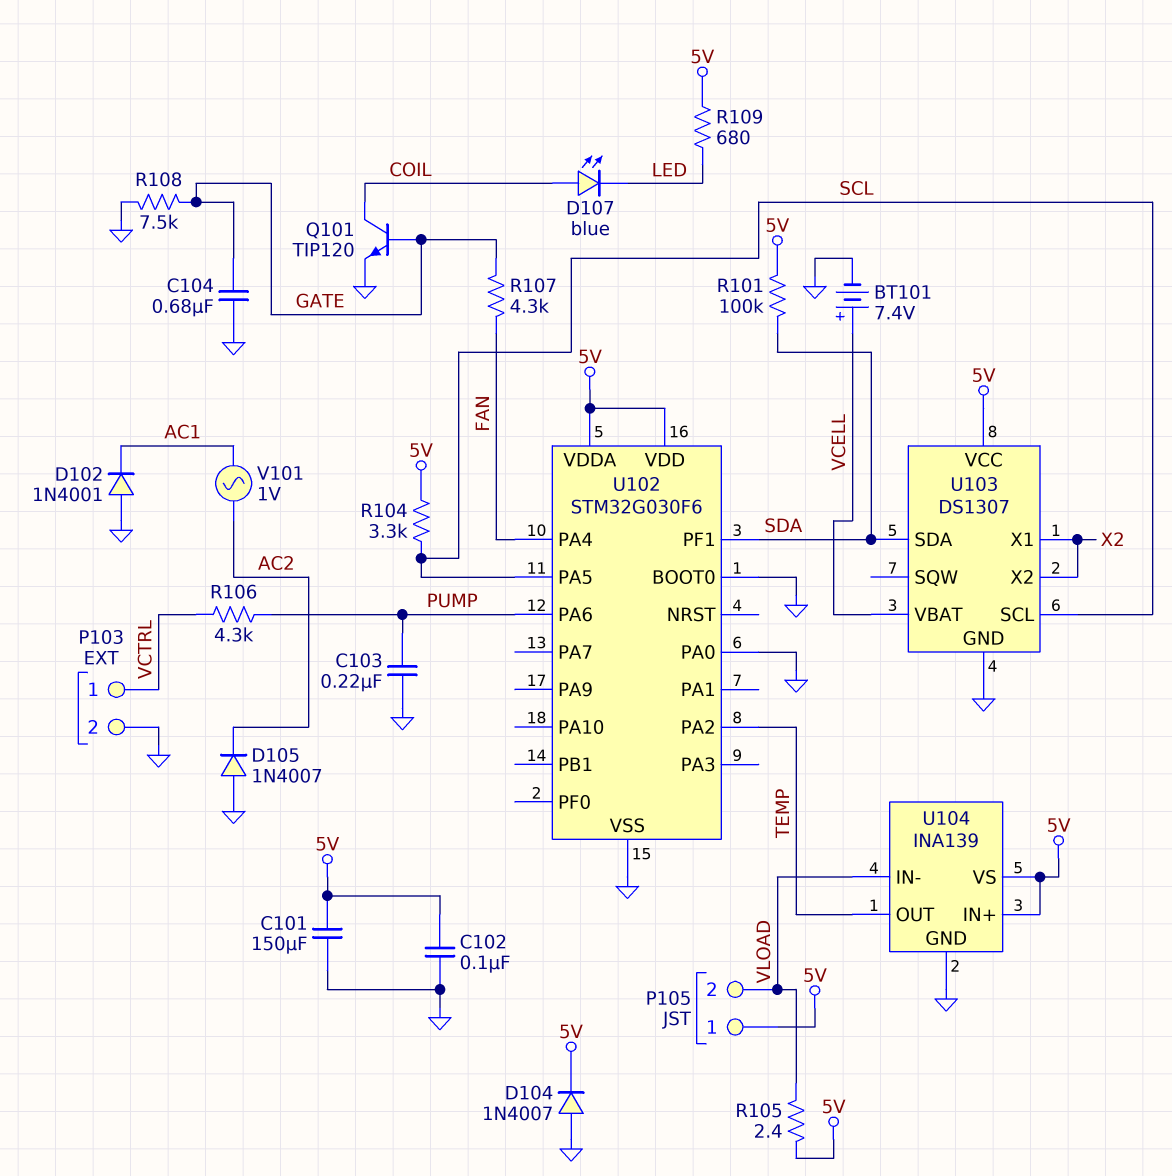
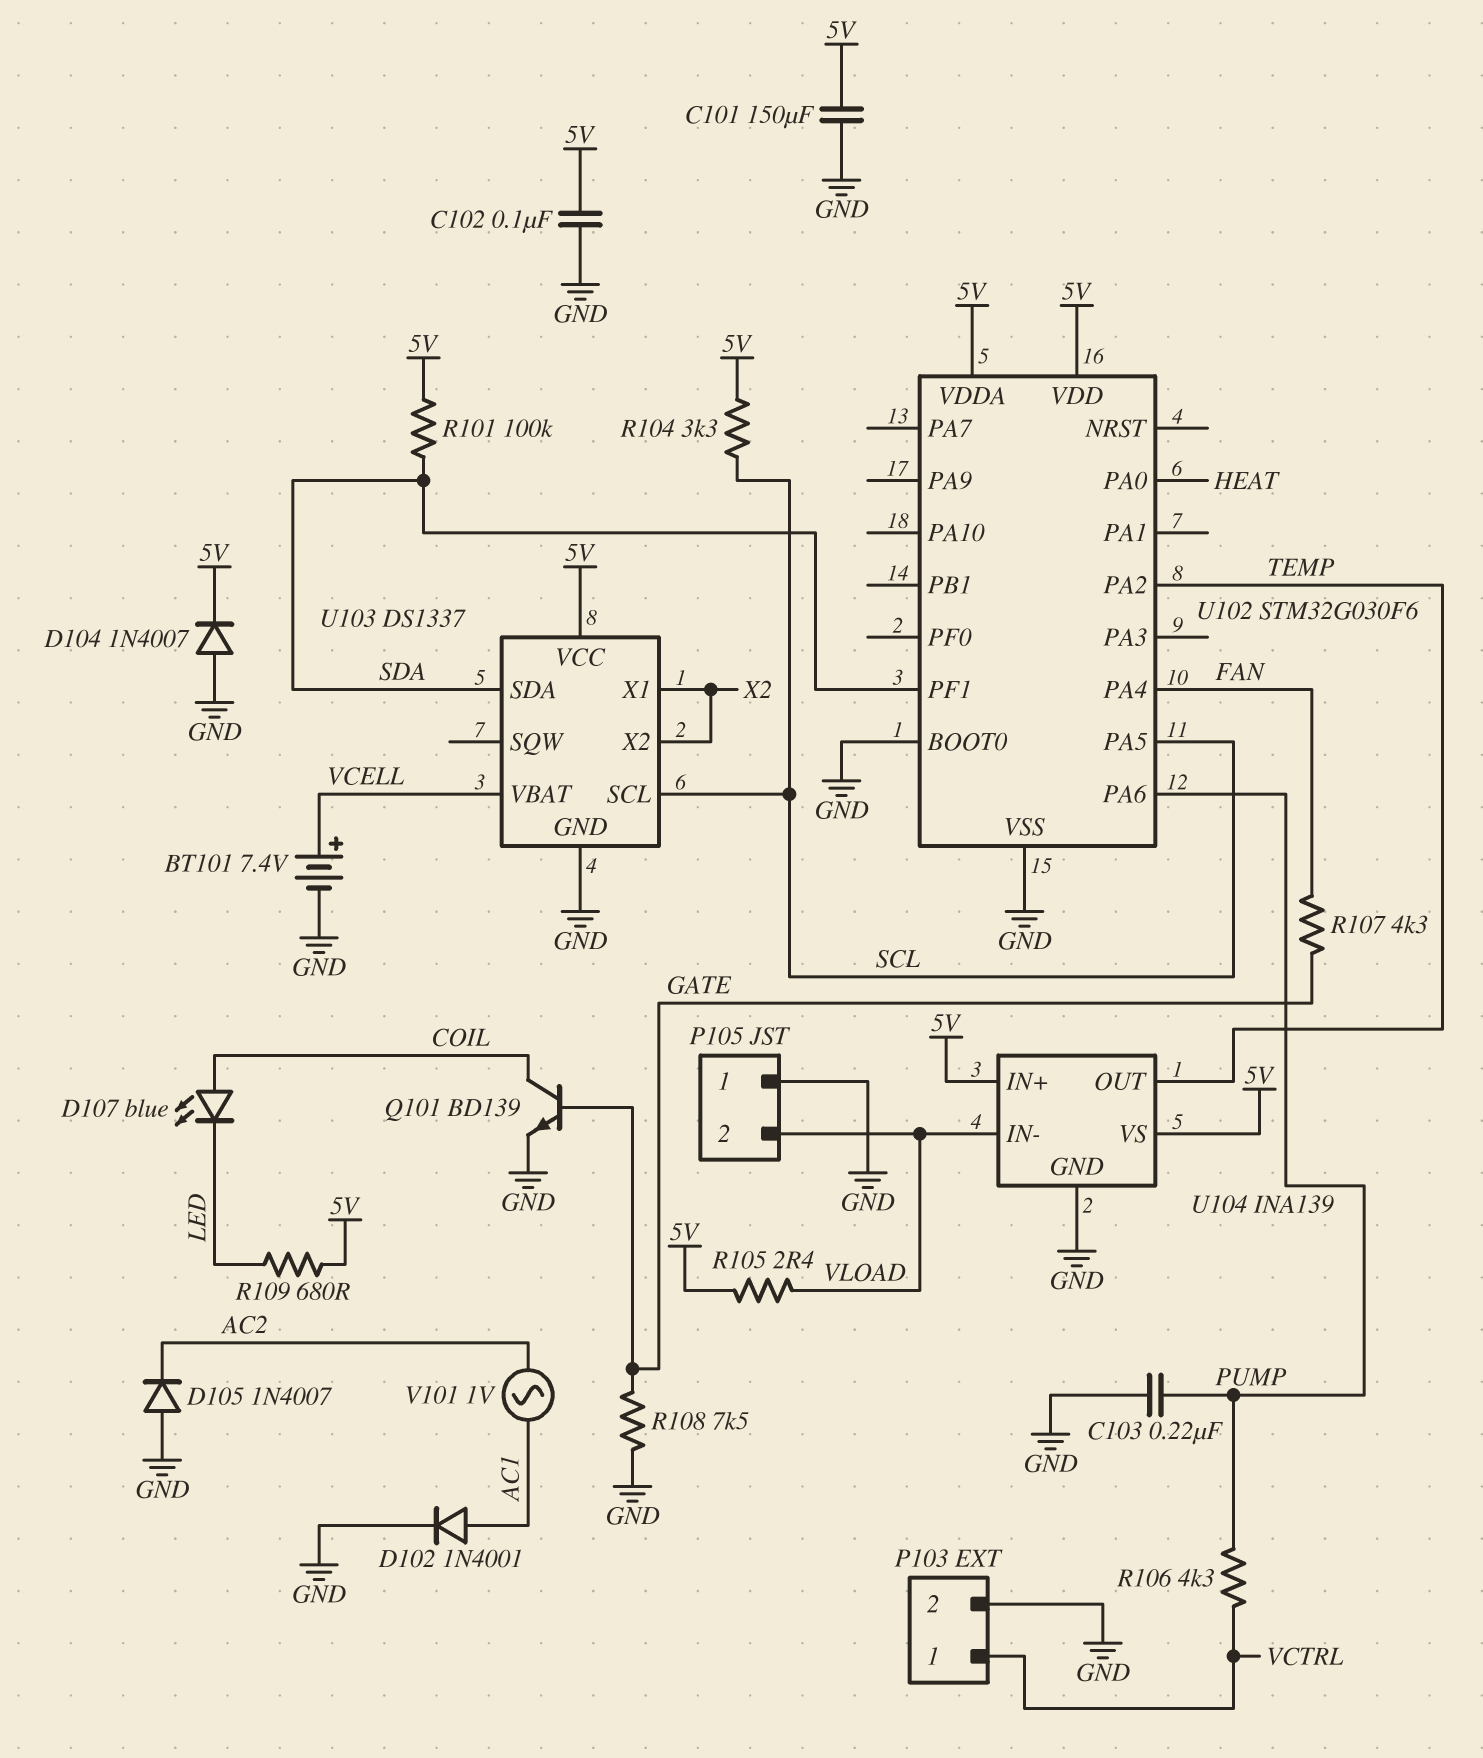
C104: 680nF (GATE, GND) -> none
D102: diode 1N4001 (A GND, K AC1) -> diode 1N4001 (A AC1, K GND)
P105 pin 1: 5V -> GND
Q101: NPN TIP120 (B GATE, C COIL, E GND) -> NPN BD139 (B GATE, C COIL, E GND)
U102 pin PA0: GND -> HEAT
U103: DS1307 -> DS1337

